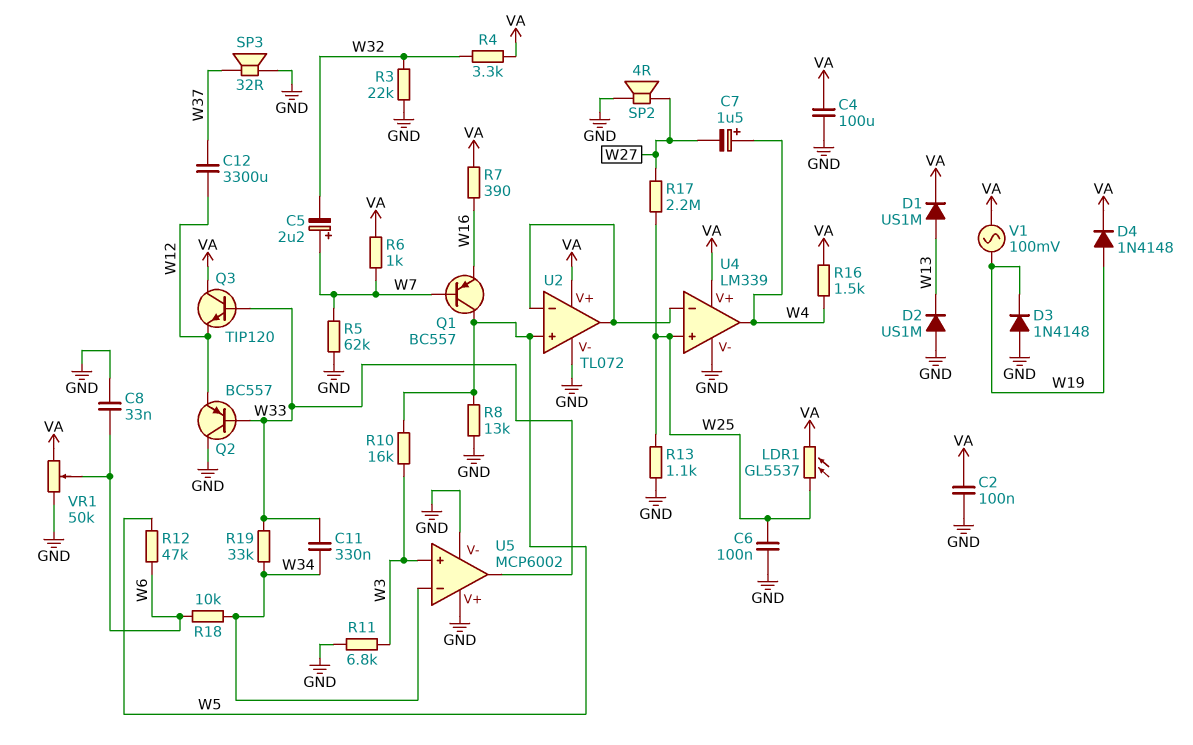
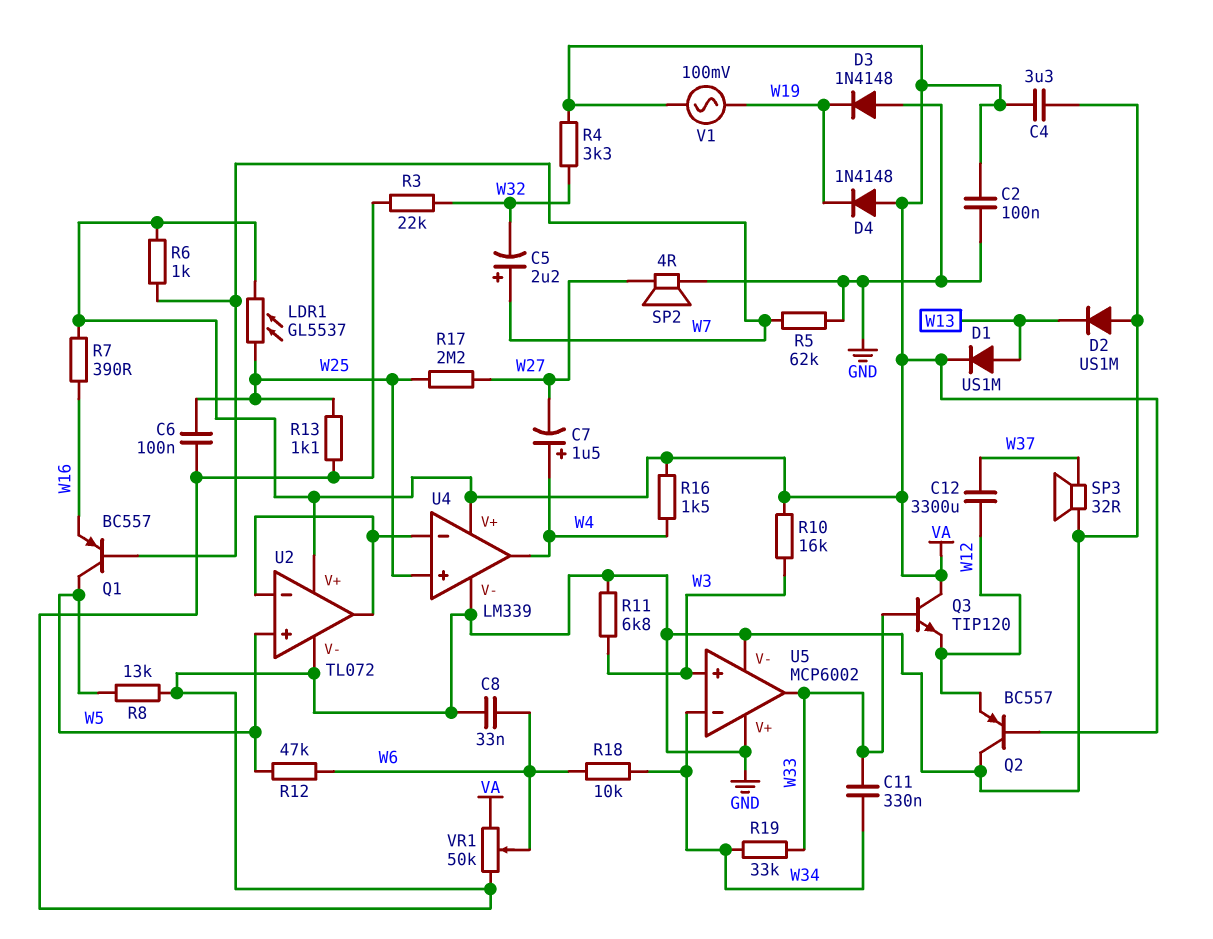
C4: 100uF (GND, VA) -> 3.3uF (GND, VA)
D4: diode 1N4148 (A W19, K VA) -> diode 1N4148 (A VA, K W19)
Q2: PNP BC557 (B W33, C GND, E W12) -> PNP BC557 (B VA, C GND, E W12)
R10: 16k (W3, W5) -> 16k (VA, W3)

